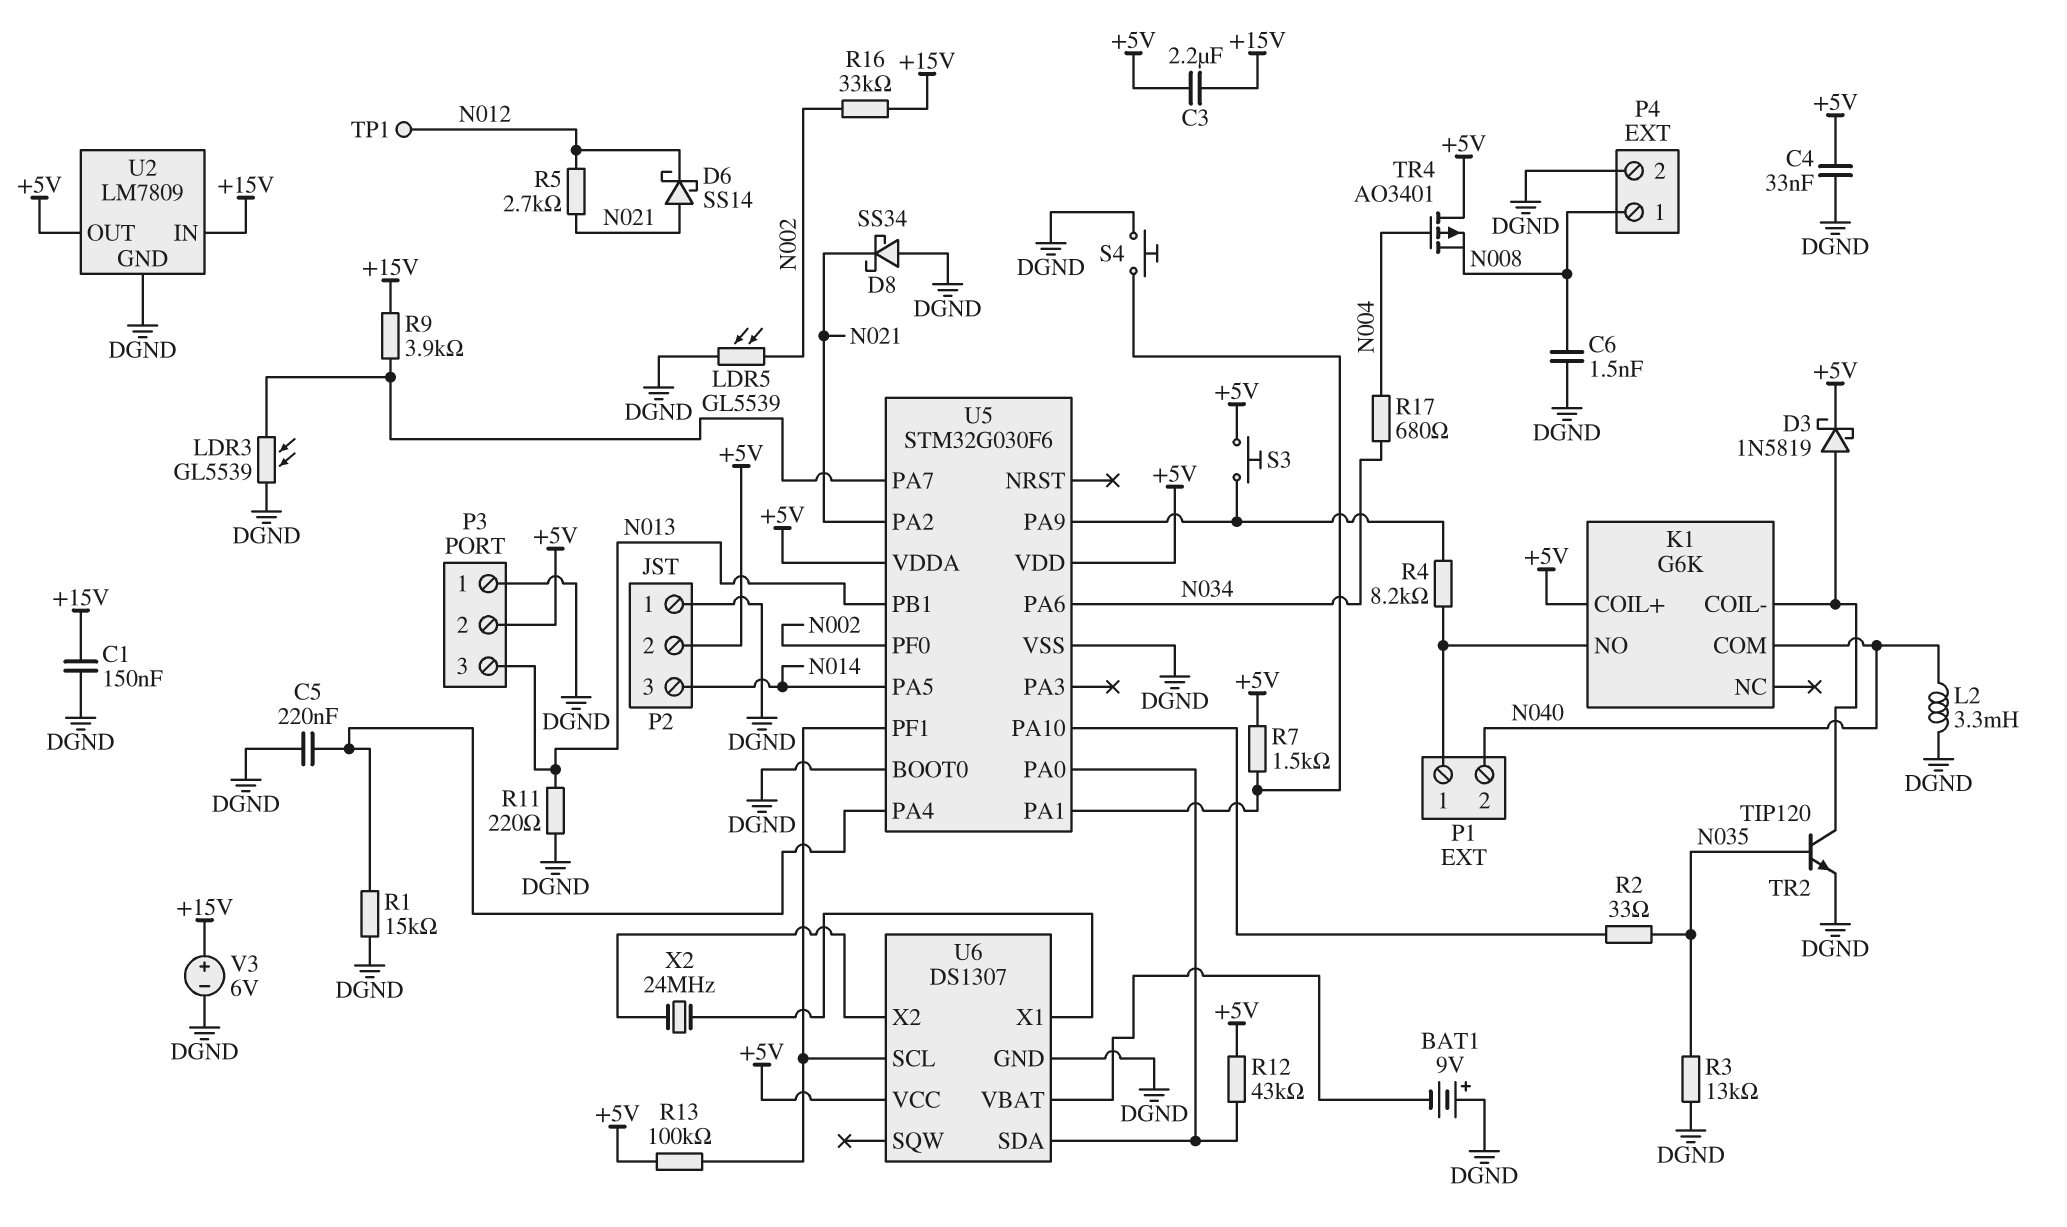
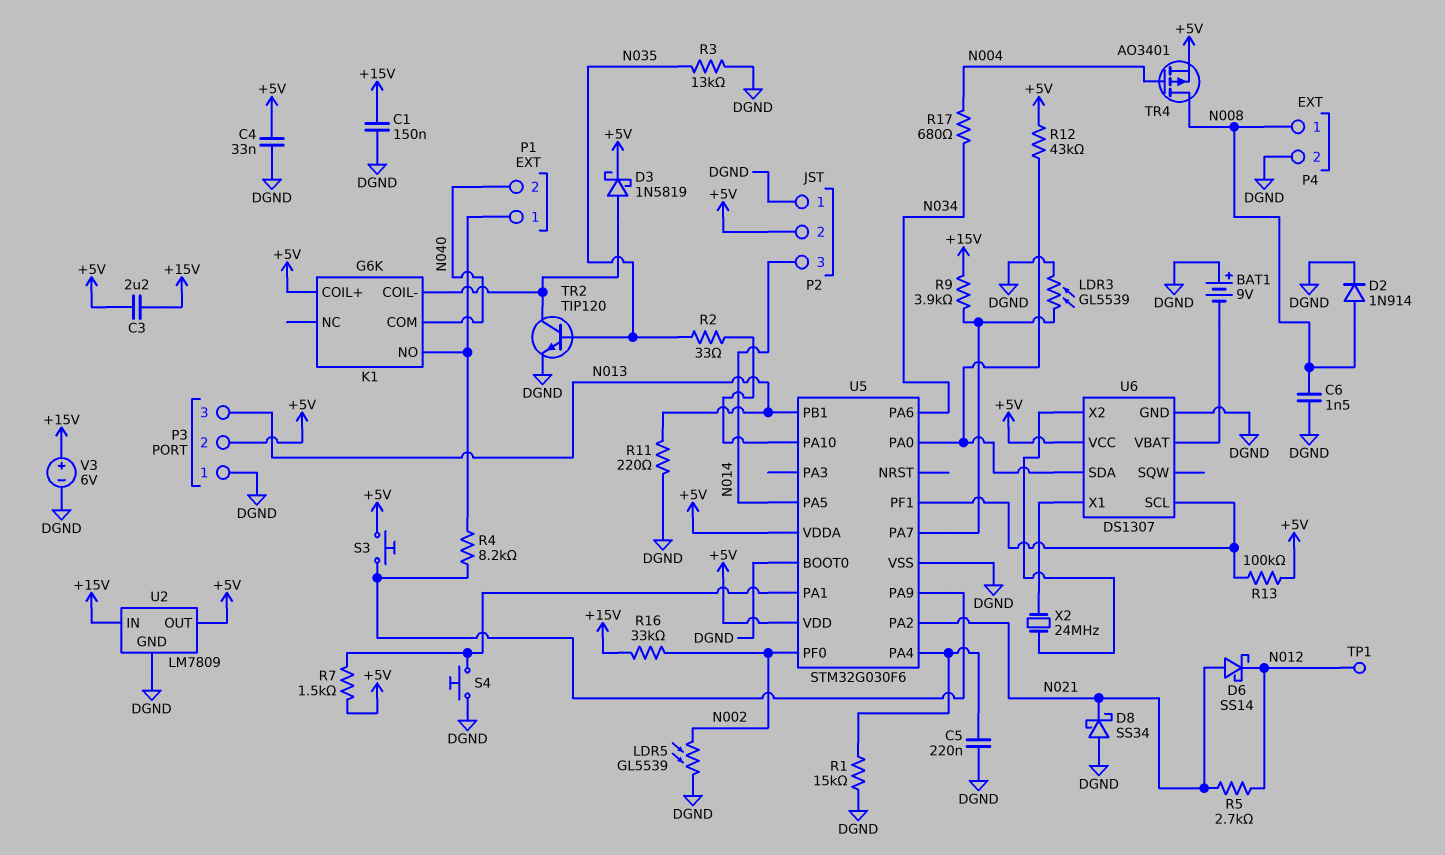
D2: none -> diode 1N914 (A N008, K DGND)
L2: 3.3mH (DGND, N040) -> none
TR4: PMOS AO3401 (G N004, D +5V, S N008) -> PMOS AO3401 (G N004, D N008, S +5V)

